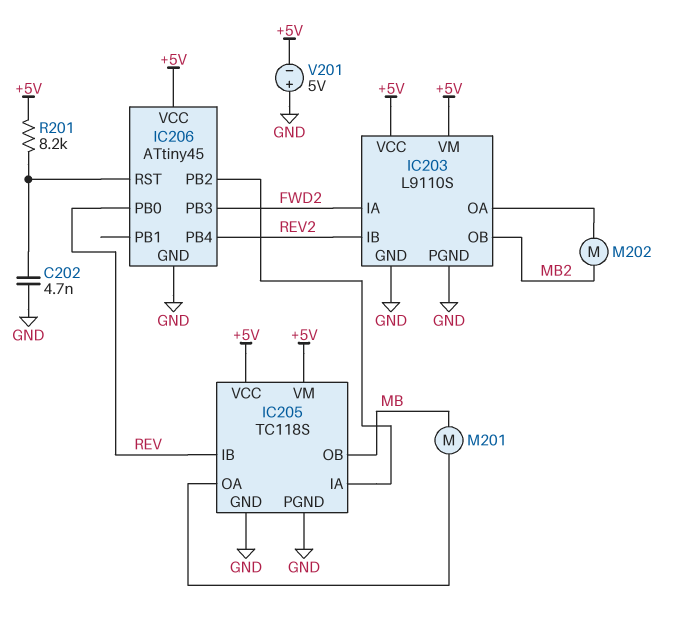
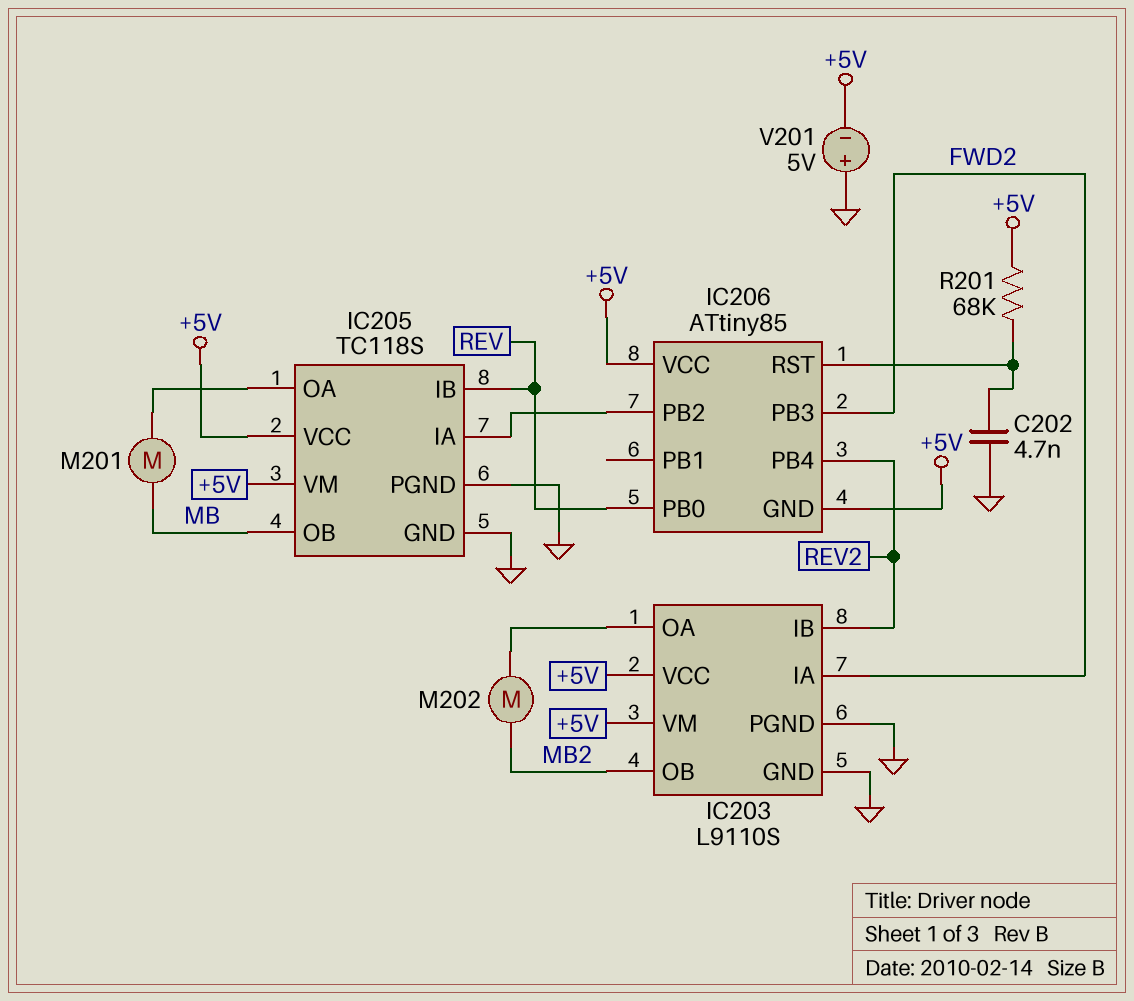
IC206: ATtiny45 -> ATtiny85
IC206 pin GND: GND -> +5V
R201: 8.2k (+5V, IC206/RST) -> 68k (+5V, IC206/RST)

